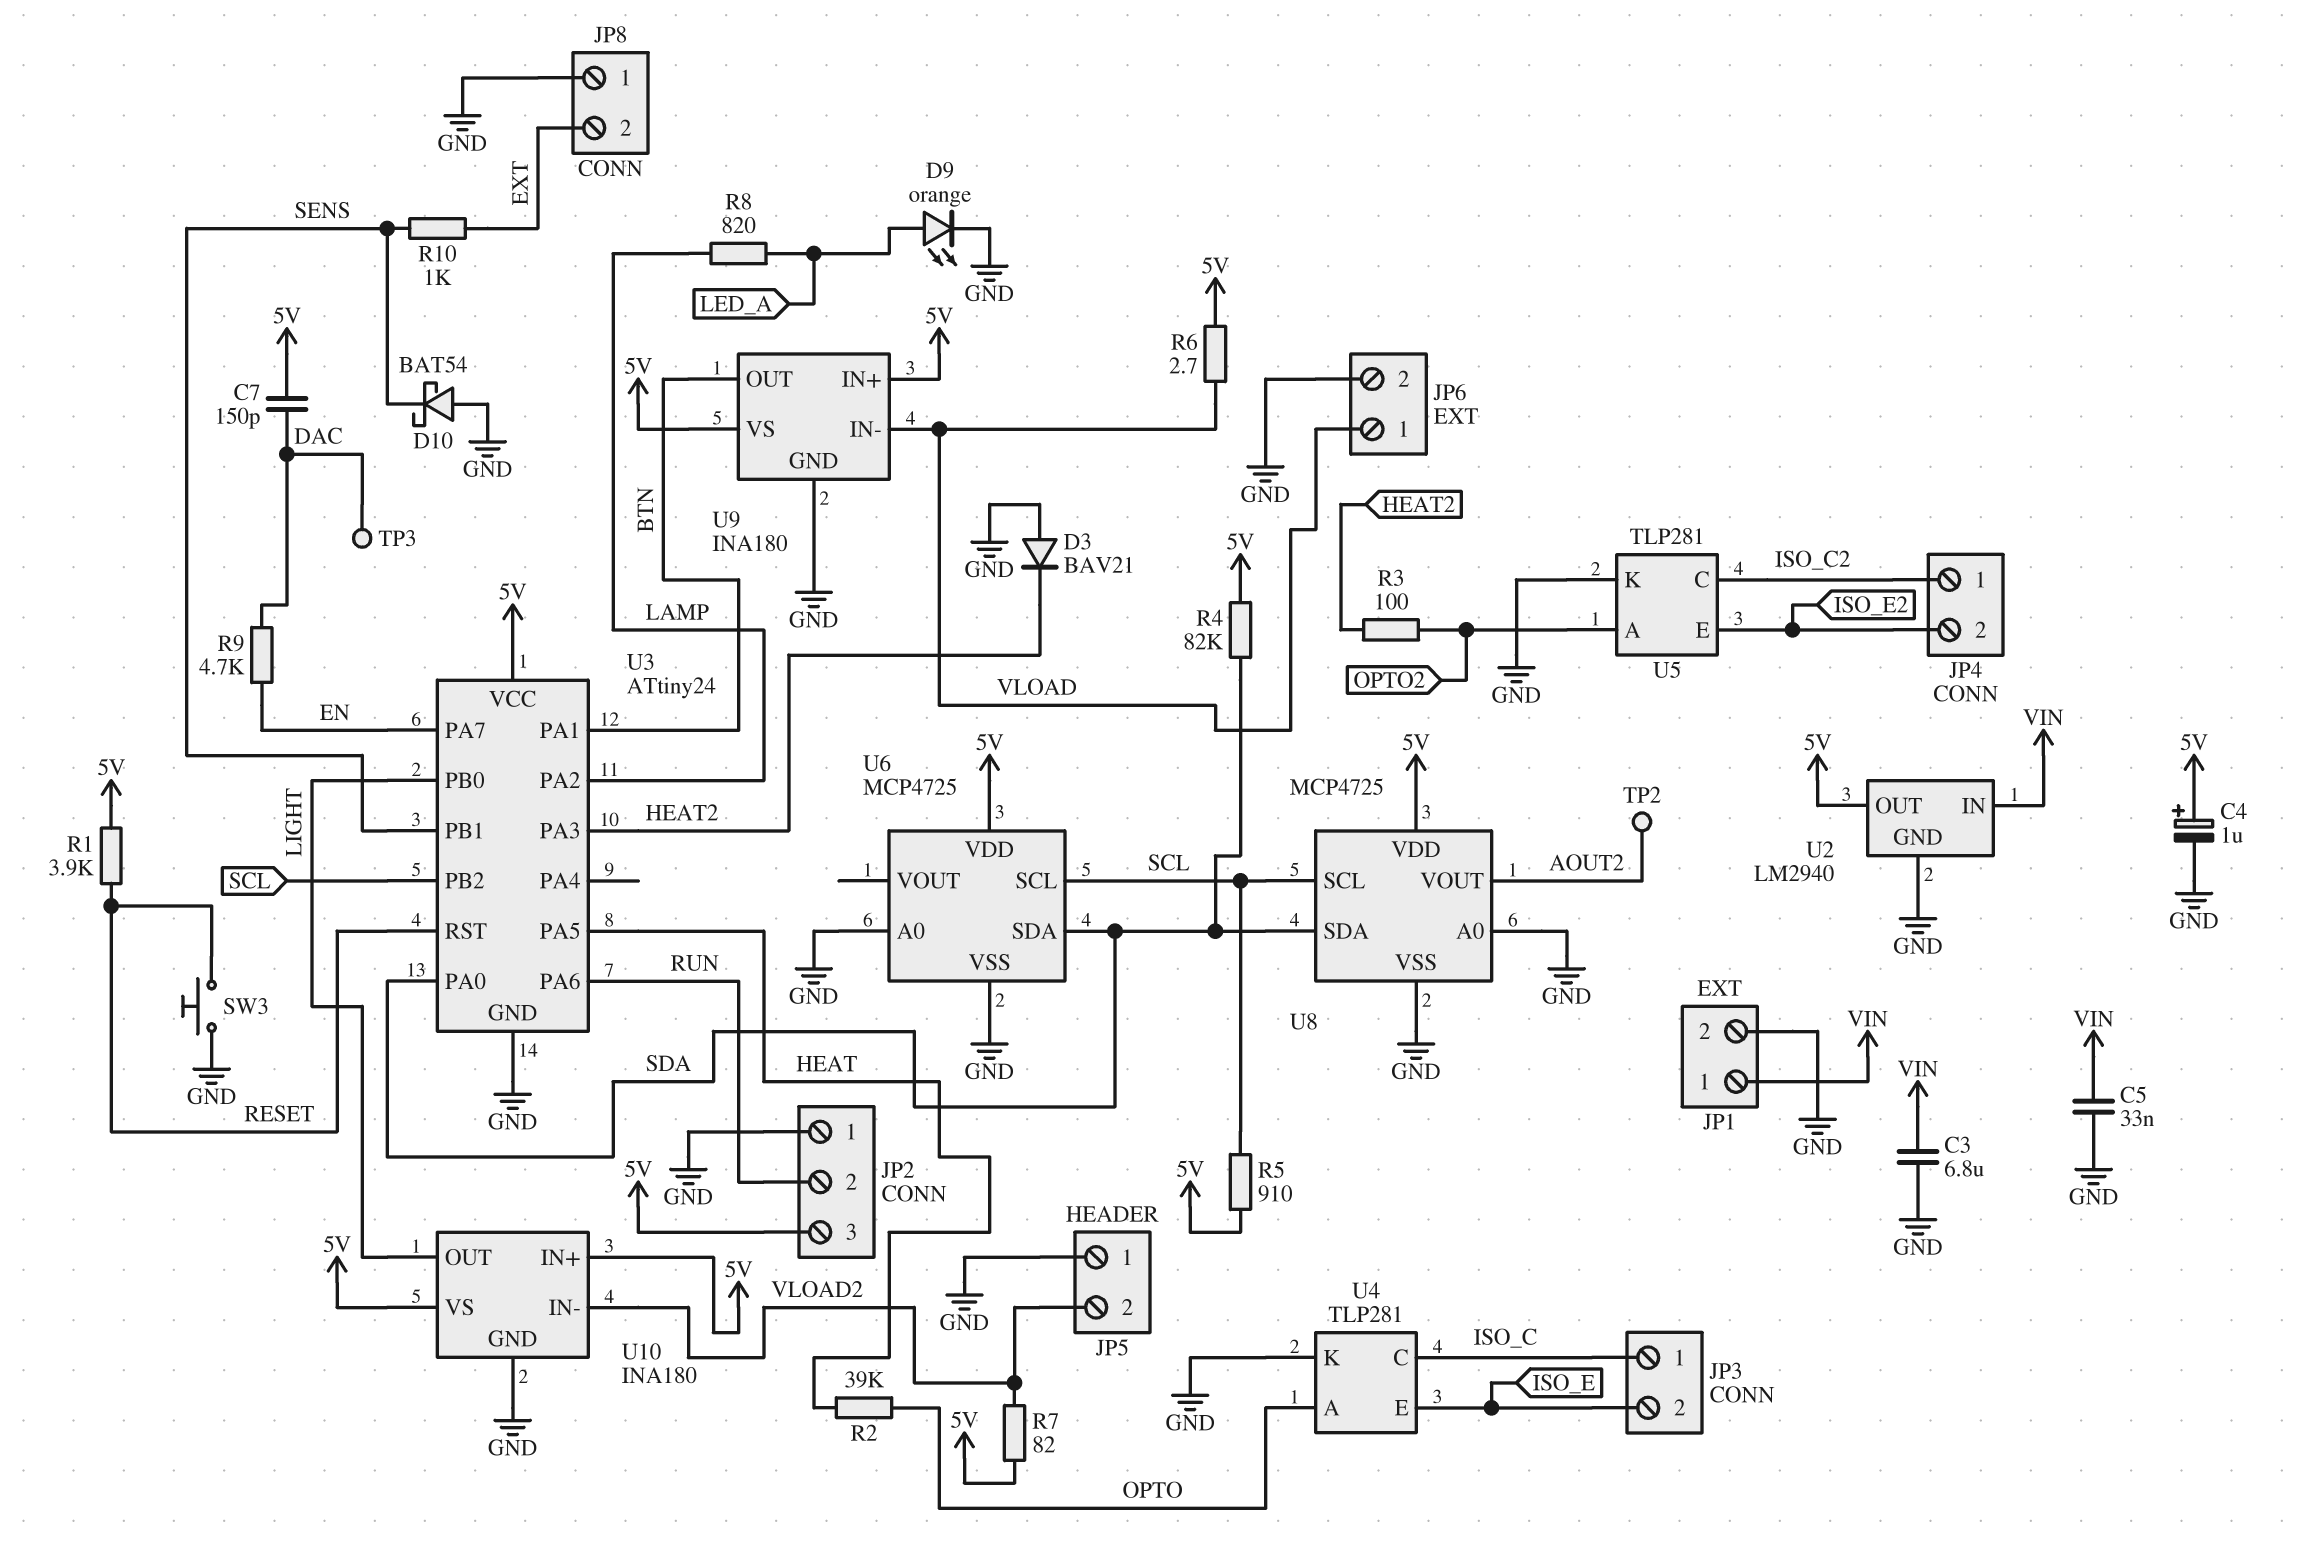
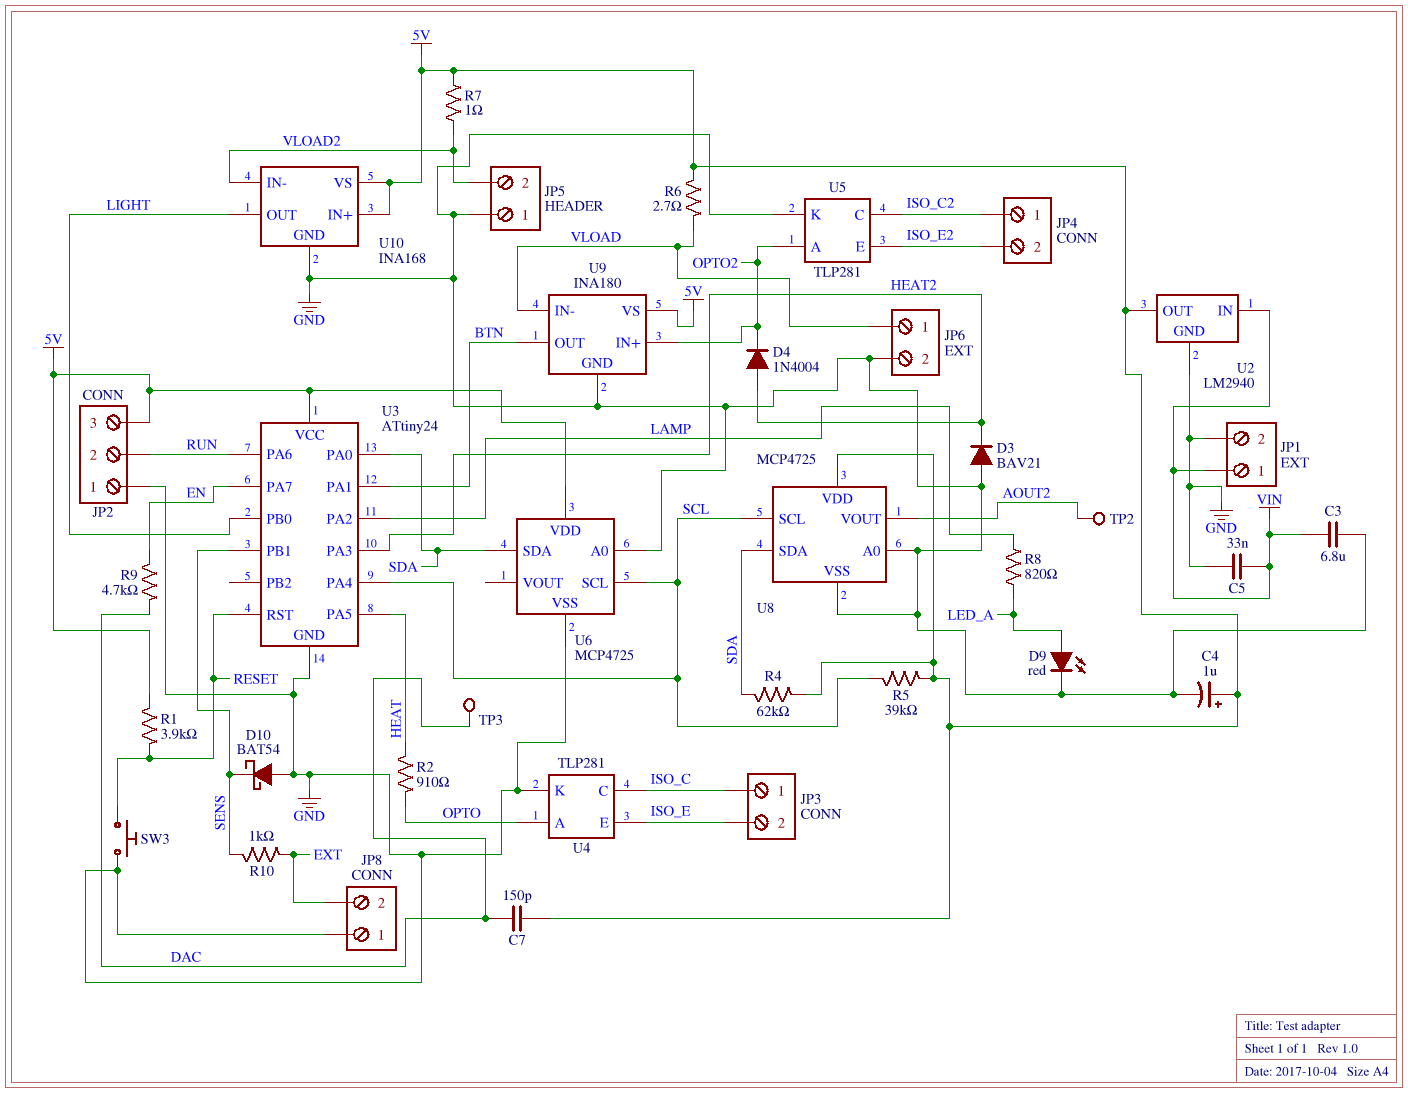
D4: none -> diode 1N4004 (A HEAT2, K OPTO2)
D9: LED orange (A LED_A, K GND) -> LED red (A LED_A, K GND)
R2: 39k (HEAT, OPTO) -> 910 (HEAT, OPTO)
R3: 100 (HEAT2, OPTO2) -> none
R4: 82k (5V, SDA) -> 62k (5V, SDA)
R5: 910 (5V, SCL) -> 39k (5V, SCL)
R7: 82 (5V, VLOAD2) -> 1 (5V, VLOAD2)
U3 pin PA4: none -> SCL
U3 pin PB2: SCL -> none
U9 pin IN+: 5V -> OPTO2
U10: INA180 -> INA168

